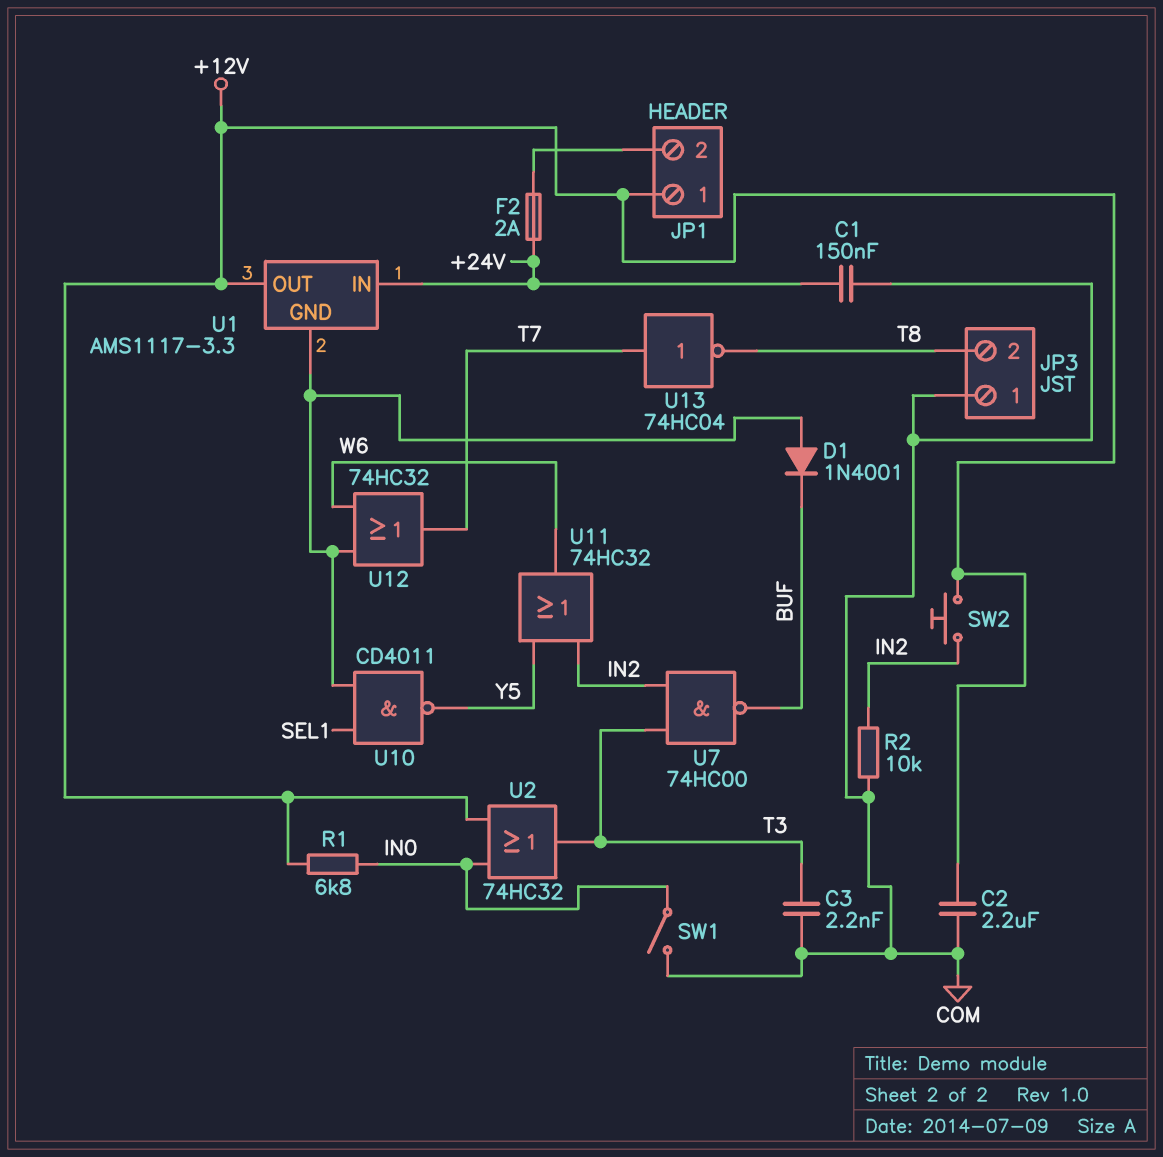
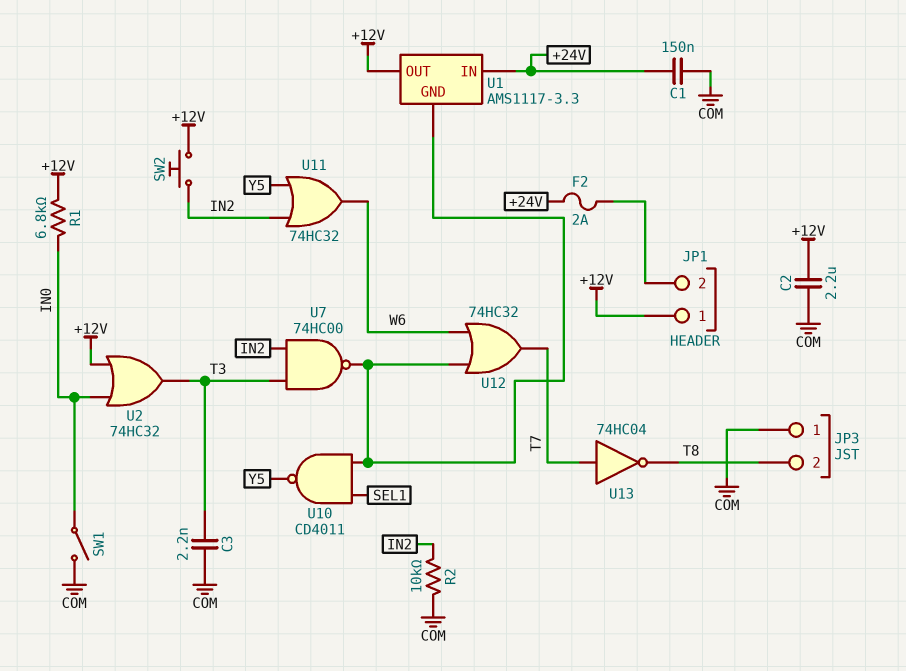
D1: diode 1N4001 (A U1/GND, K BUF) -> none
U7: NAND 74HC00 (in IN2, in T3, out BUF) -> NAND 74HC00 (in IN2, in T3, out U1/GND)

